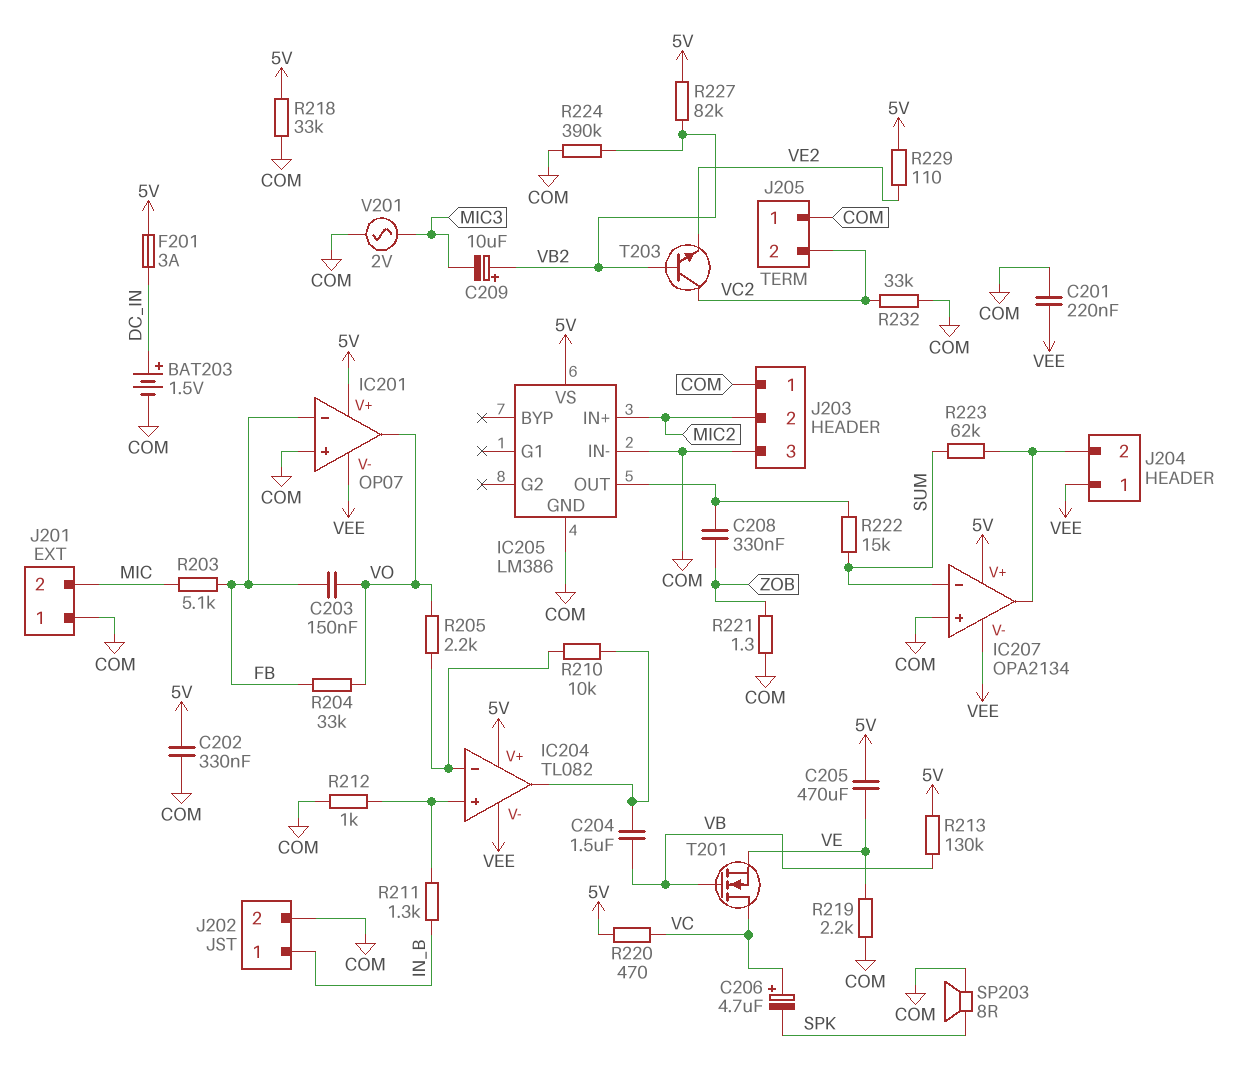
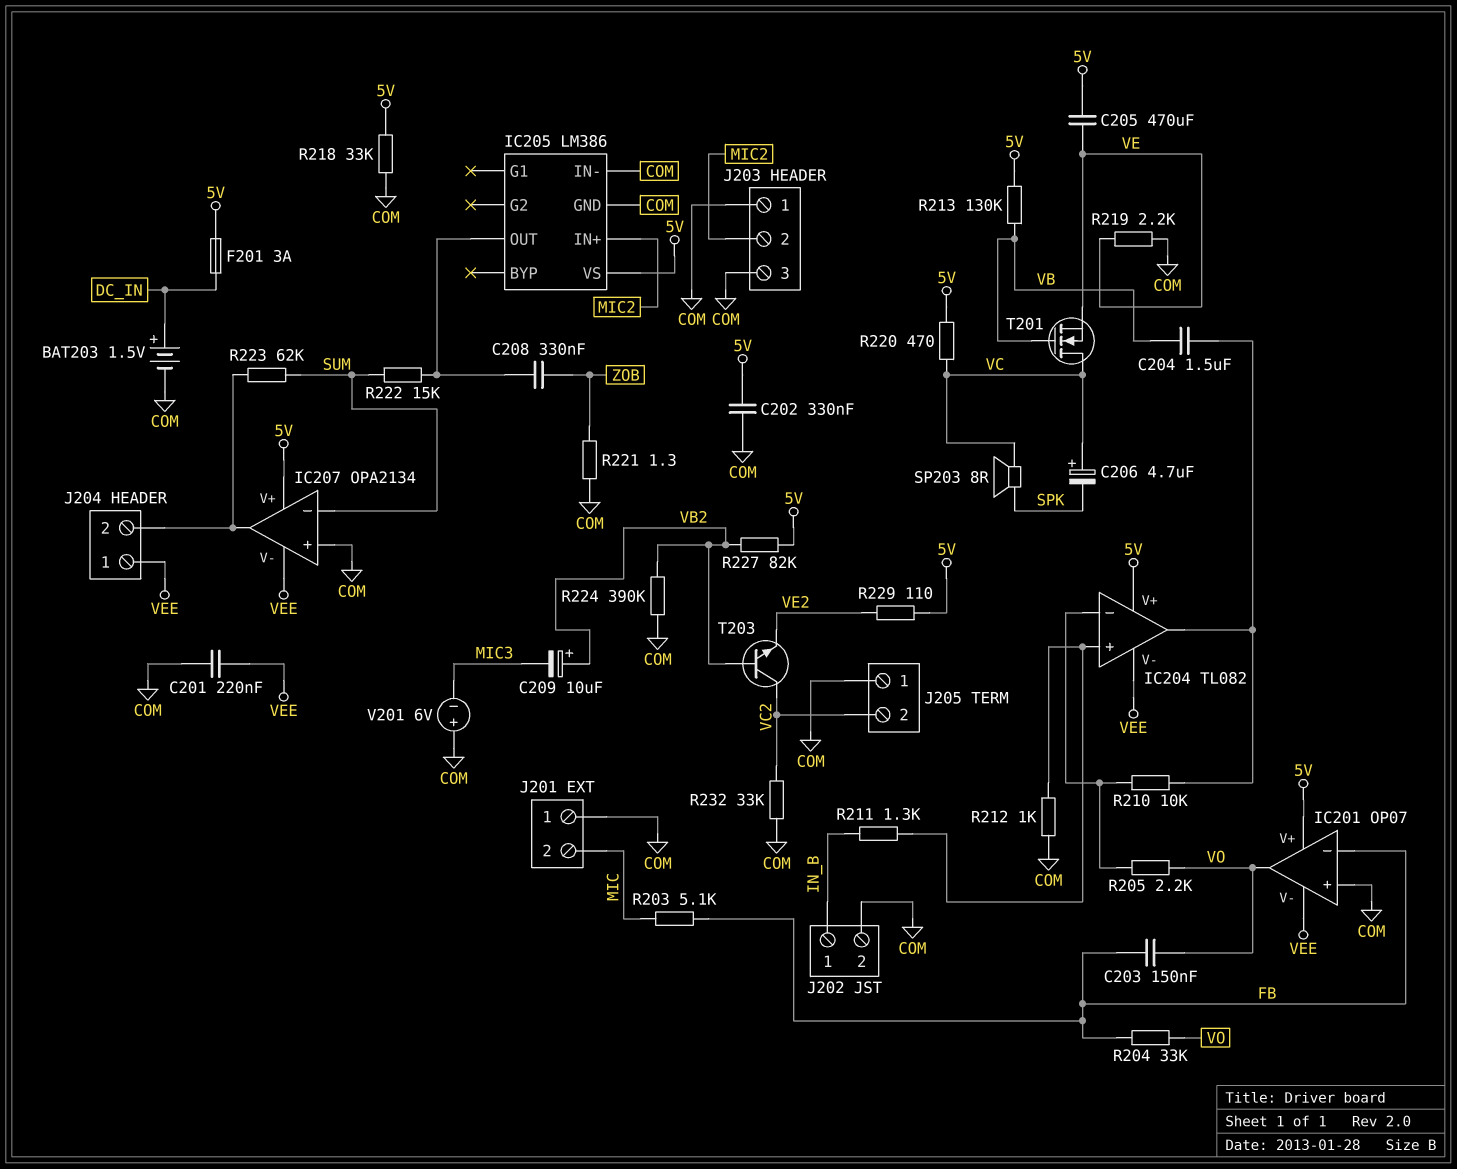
SP203: speaker 8R (COM, SPK) -> speaker 8R (SPK, VC)
V201: AC 2V (COM, MIC3) -> 6V (plus COM, minus MIC3)

